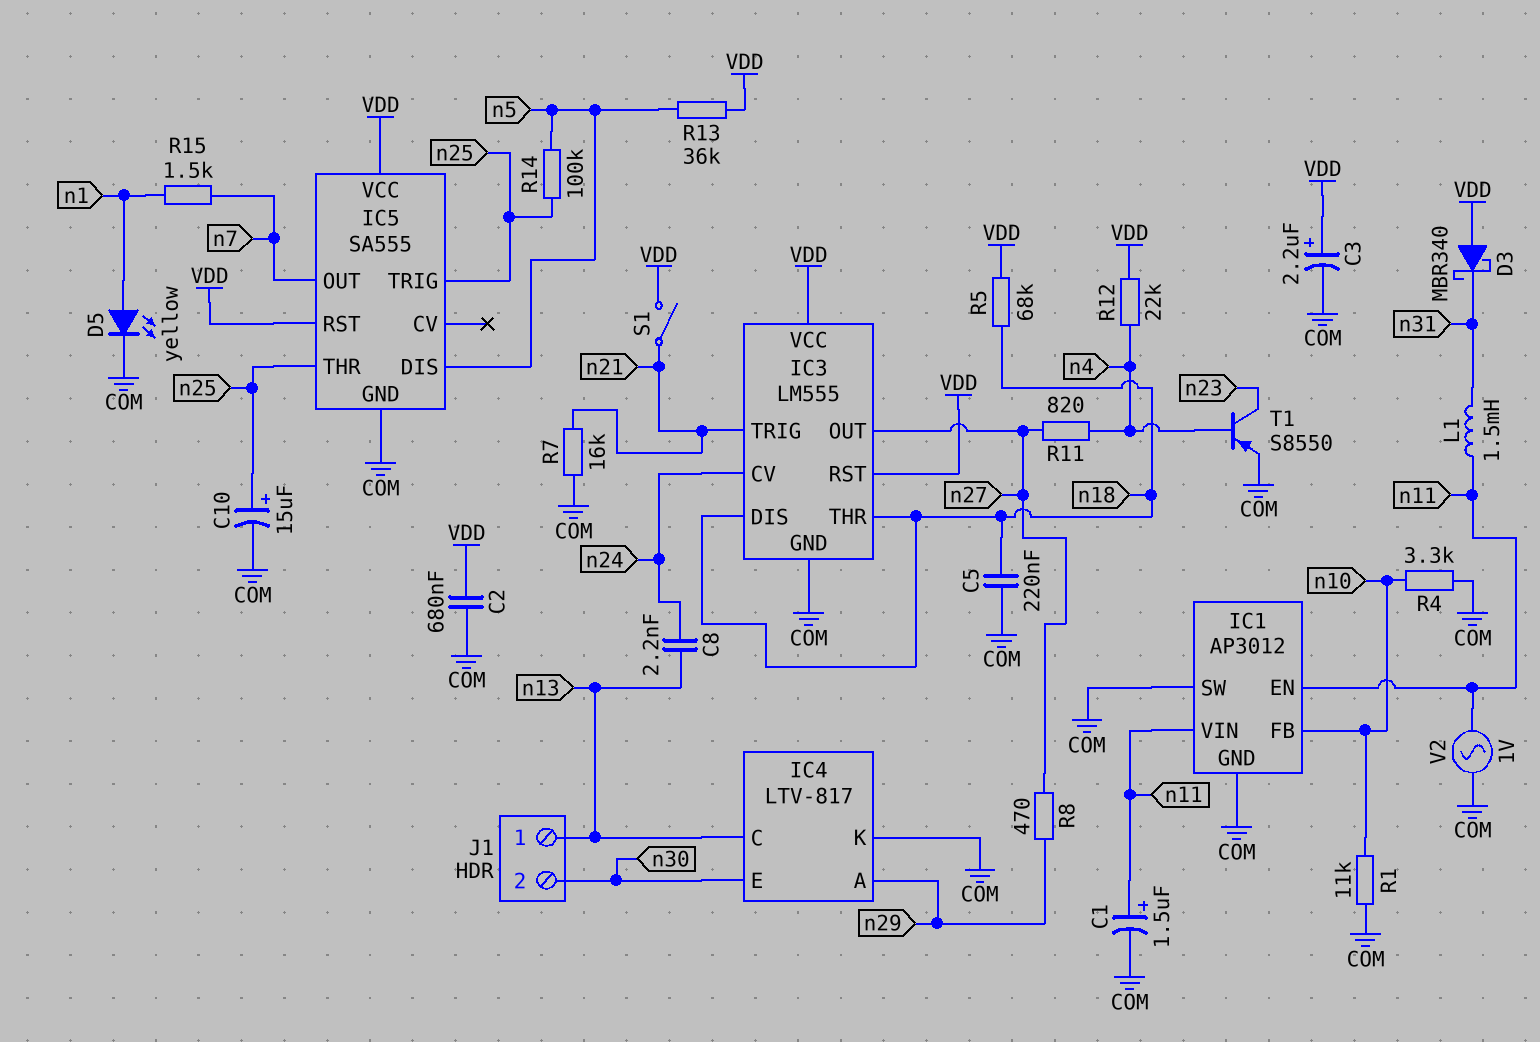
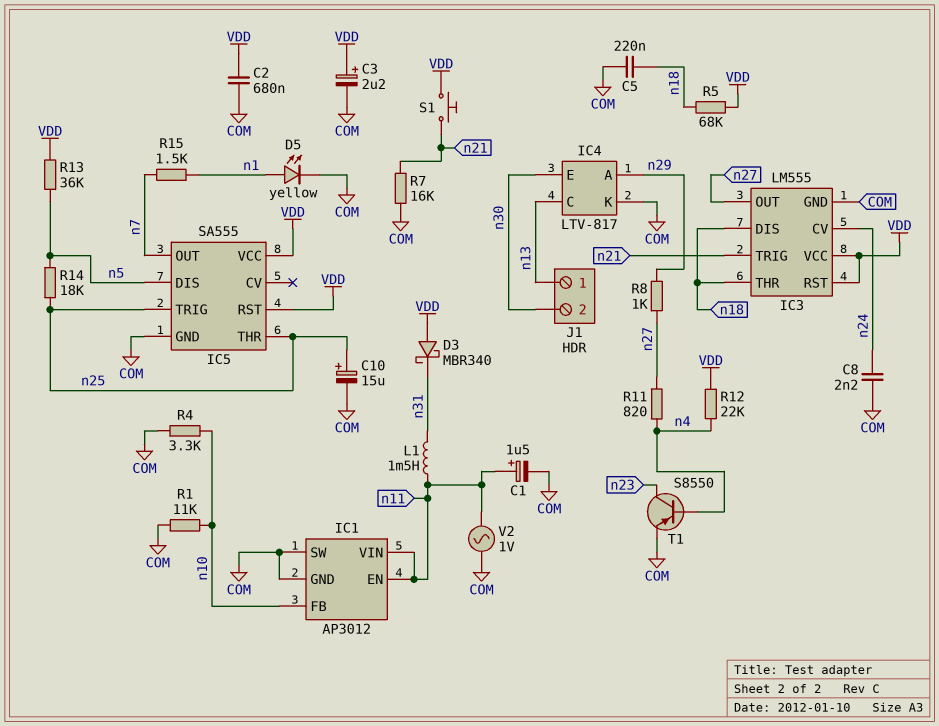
C8: 2.2nF (n13, n24) -> 2.2nF (COM, n24)
R8: 470 (n27, n29) -> 1k (n27, n29)
R14: 100k (n5, n25) -> 18k (n5, n25)
S1: switch (VDD, n21) -> button (VDD, n21)

